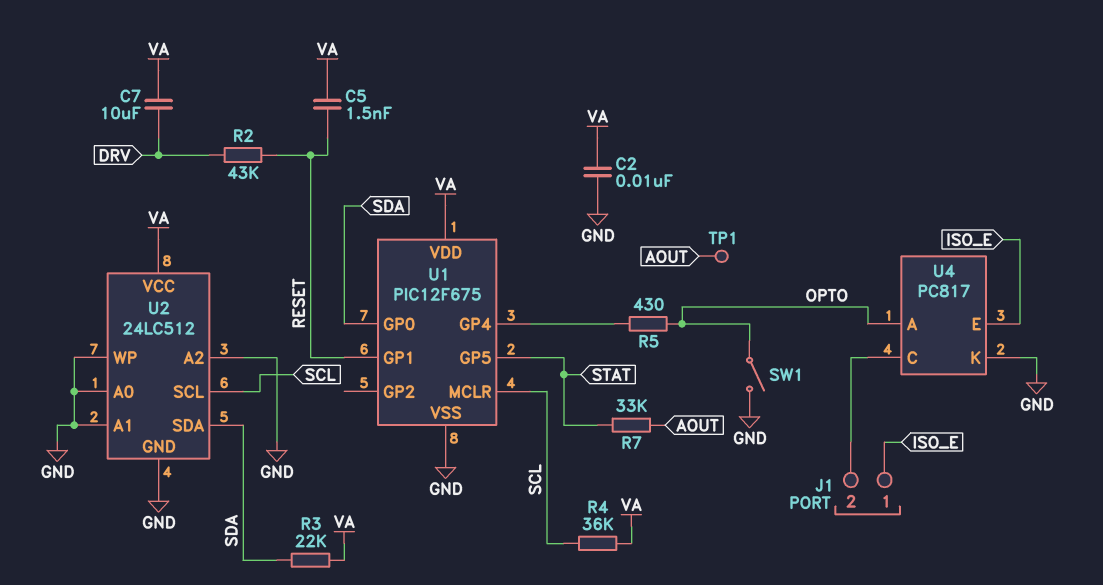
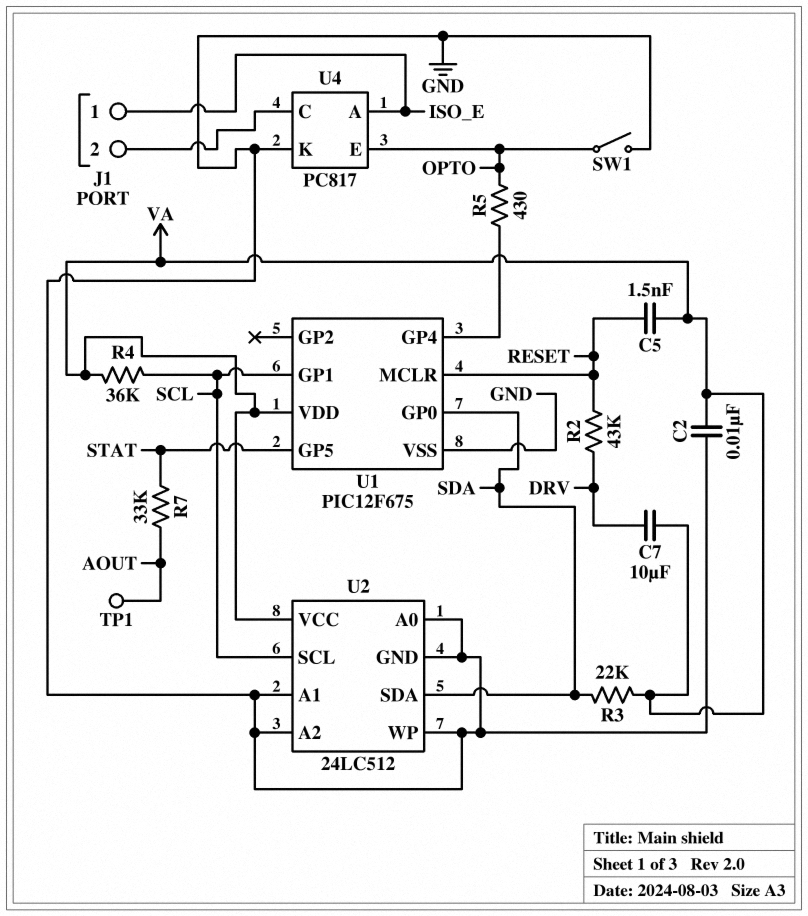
U1 pin GP1: RESET -> SCL
U1 pin MCLR: SCL -> RESET
U4 pin A: OPTO -> ISO_E
U4 pin E: ISO_E -> OPTO

